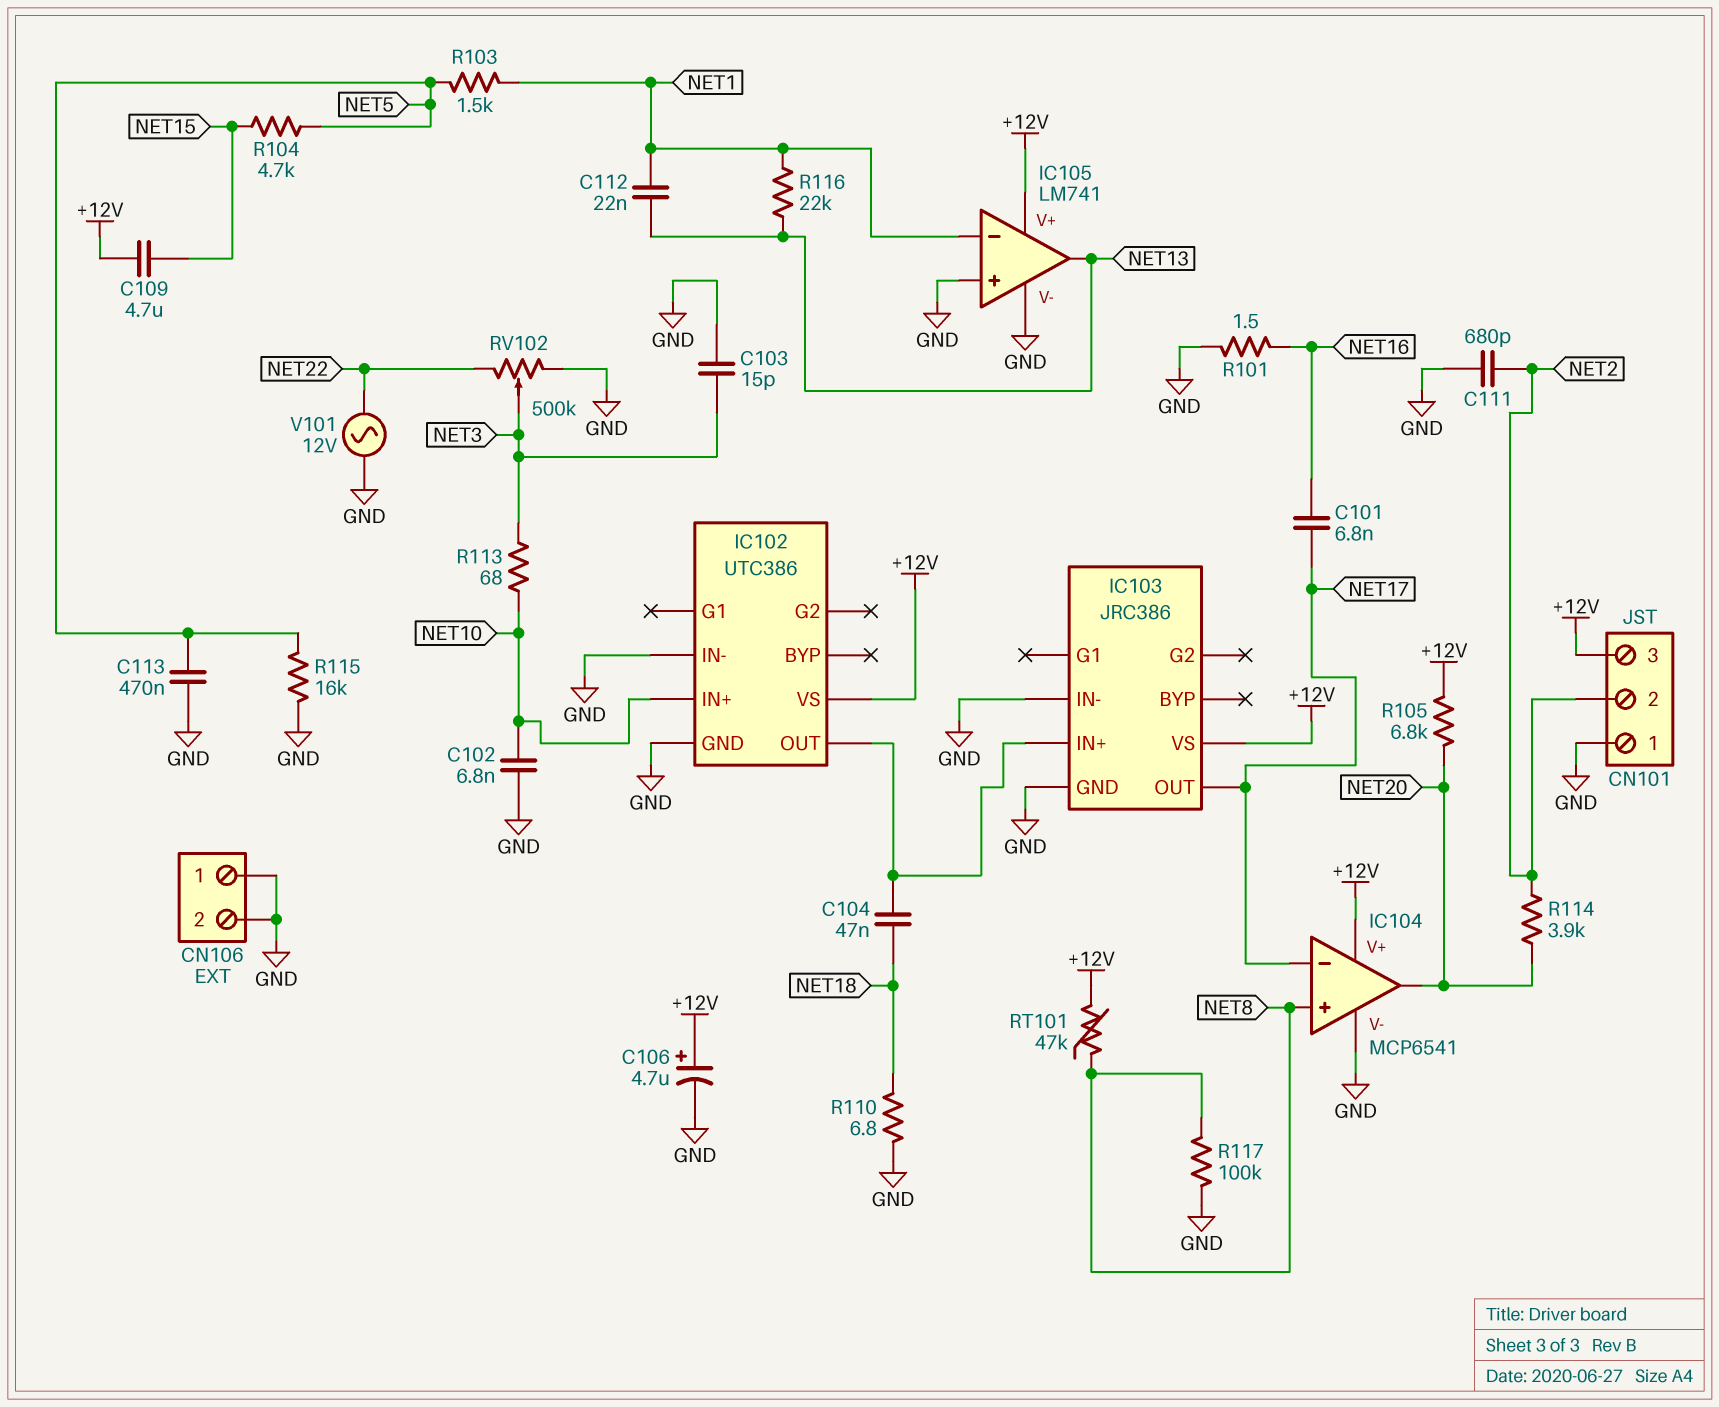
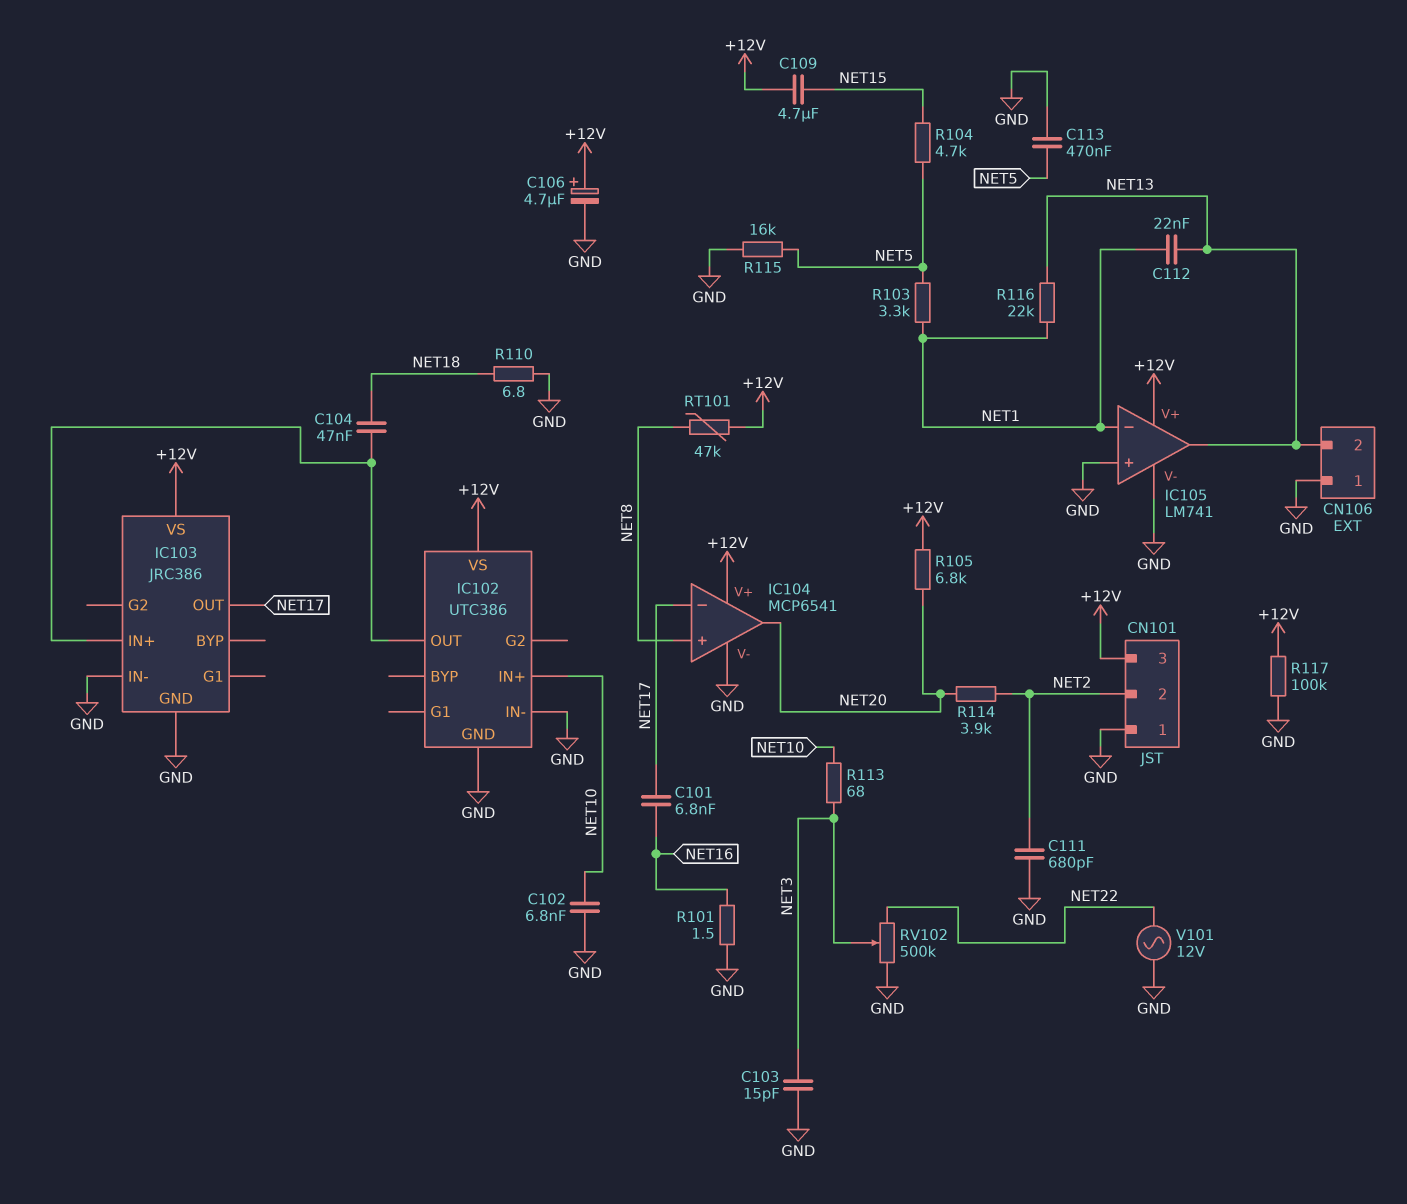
CN106 pin 2: GND -> NET13
R103: 1.5k (NET1, NET5) -> 3.3k (NET1, NET5)
R117: 100k (GND, NET8) -> 100k (+12V, GND)

